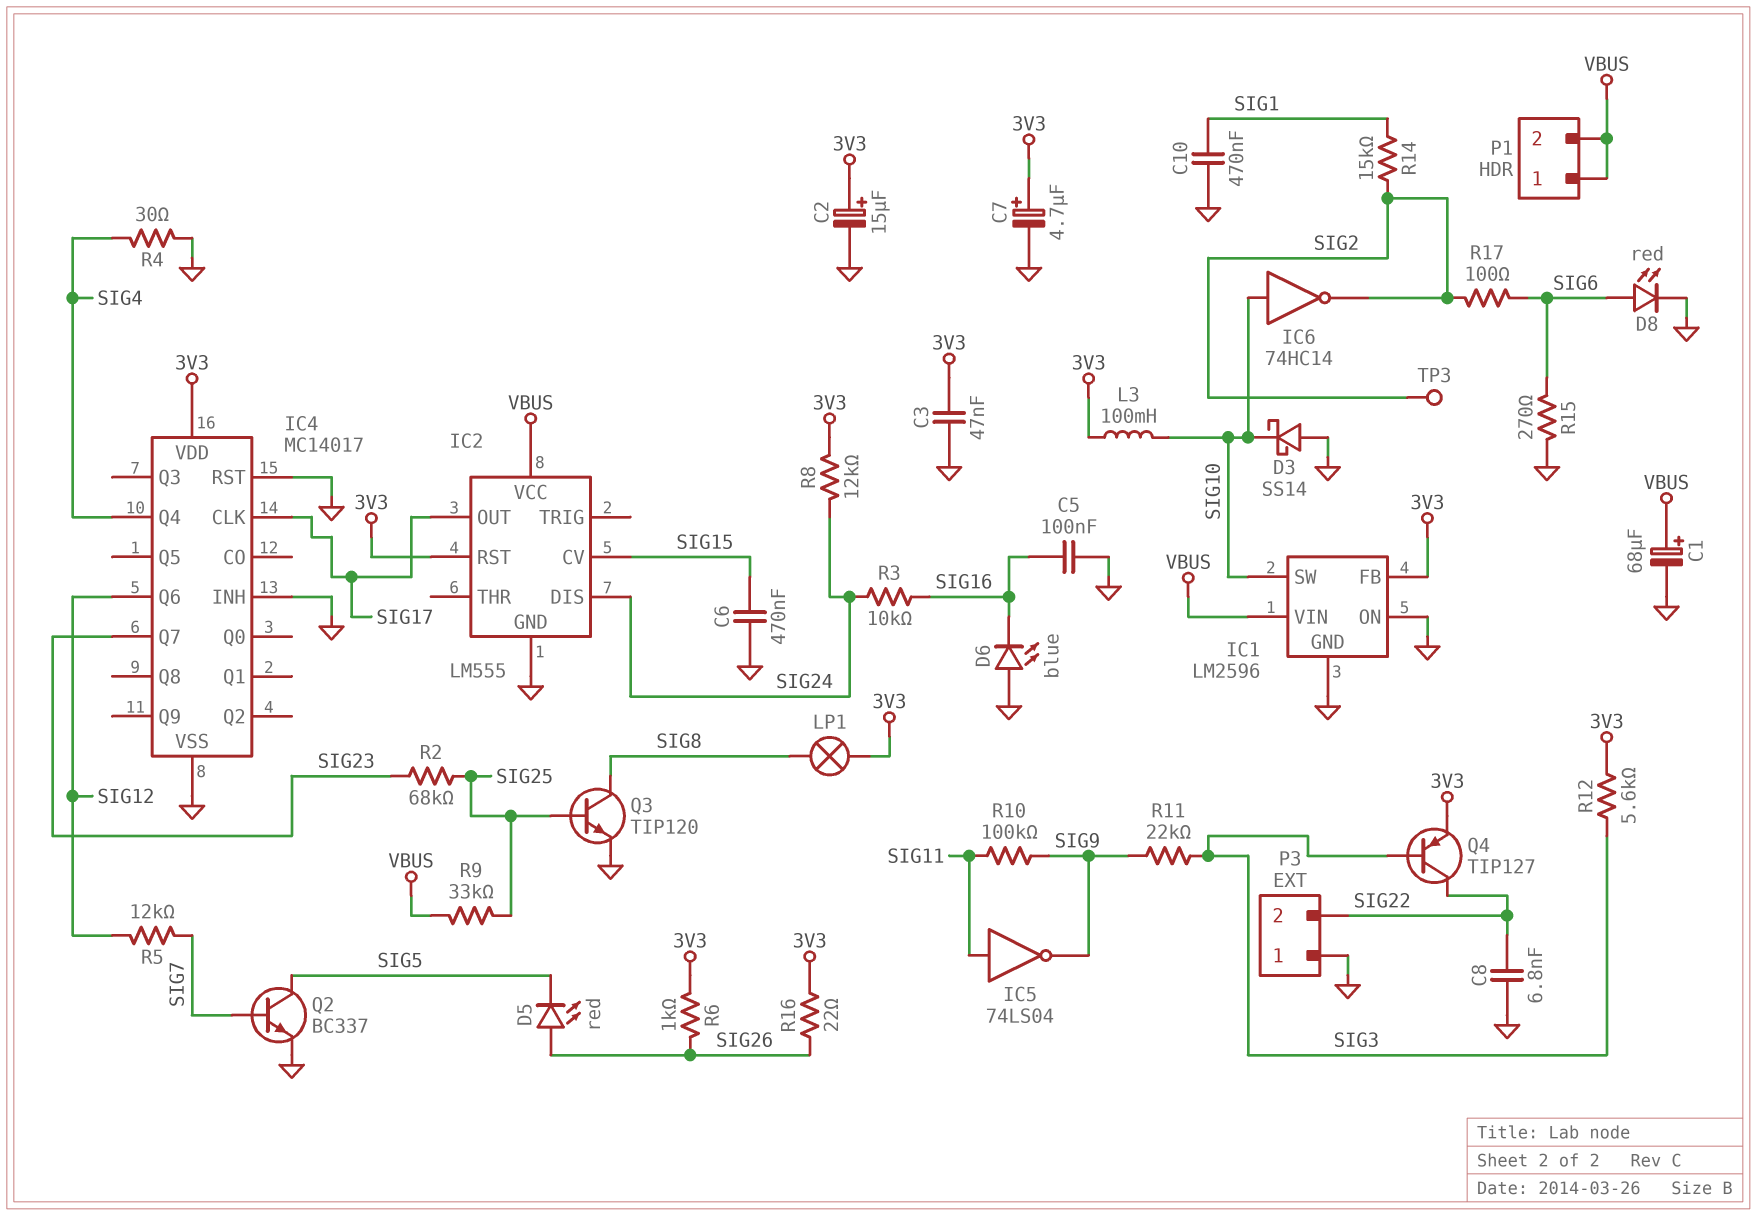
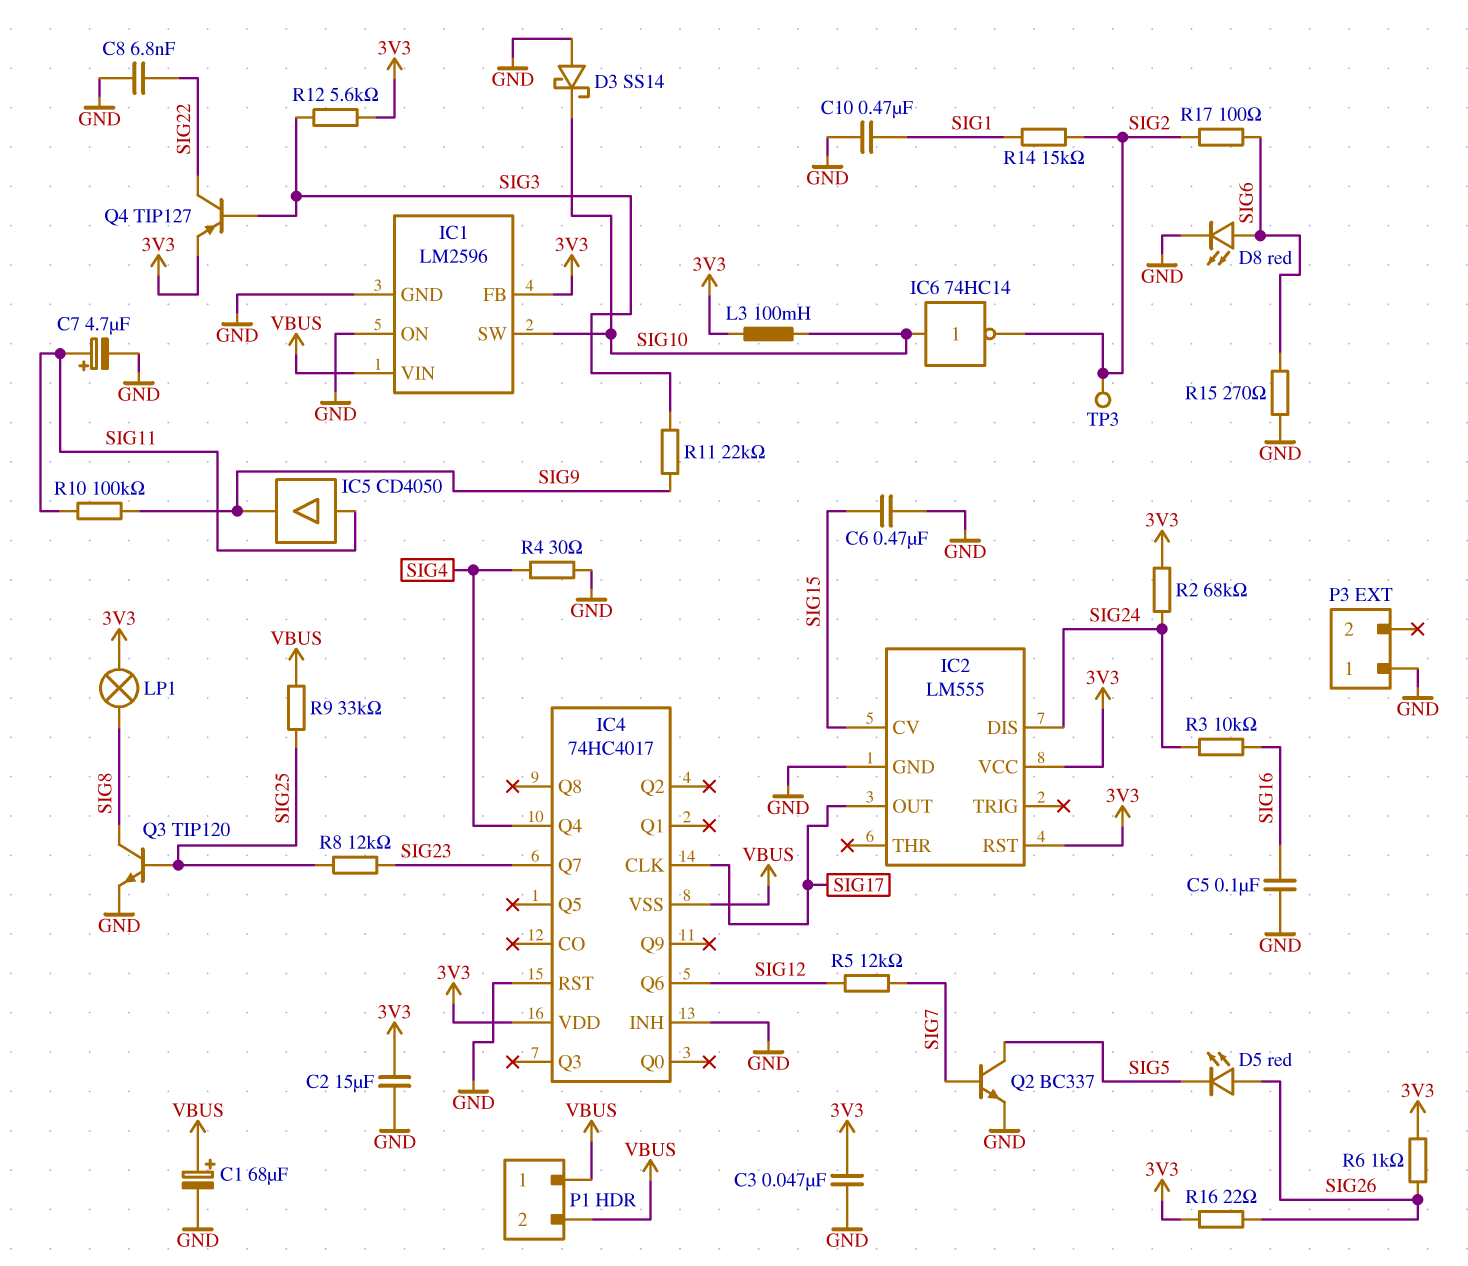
C2: 15uF (plus 3V3, minus GND) -> 15uF (3V3, GND)
C7: 4.7uF (plus 3V3, minus GND) -> 4.7uF (plus SIG11, minus GND)
D6: LED blue (A GND, K SIG16) -> none
IC2 pin VCC: VBUS -> 3V3
IC4: MC14017 -> 74HC4017
IC4 pin VSS: GND -> VBUS
IC5: NOT 74LS04 (in SIG11, out SIG9) -> buffer CD4050 (in SIG11, out SIG9)
P3 pin 2: SIG22 -> none
R2: 68k (SIG23, SIG25) -> 68k (3V3, SIG24)
R8: 12k (3V3, SIG24) -> 12k (SIG23, SIG25)

